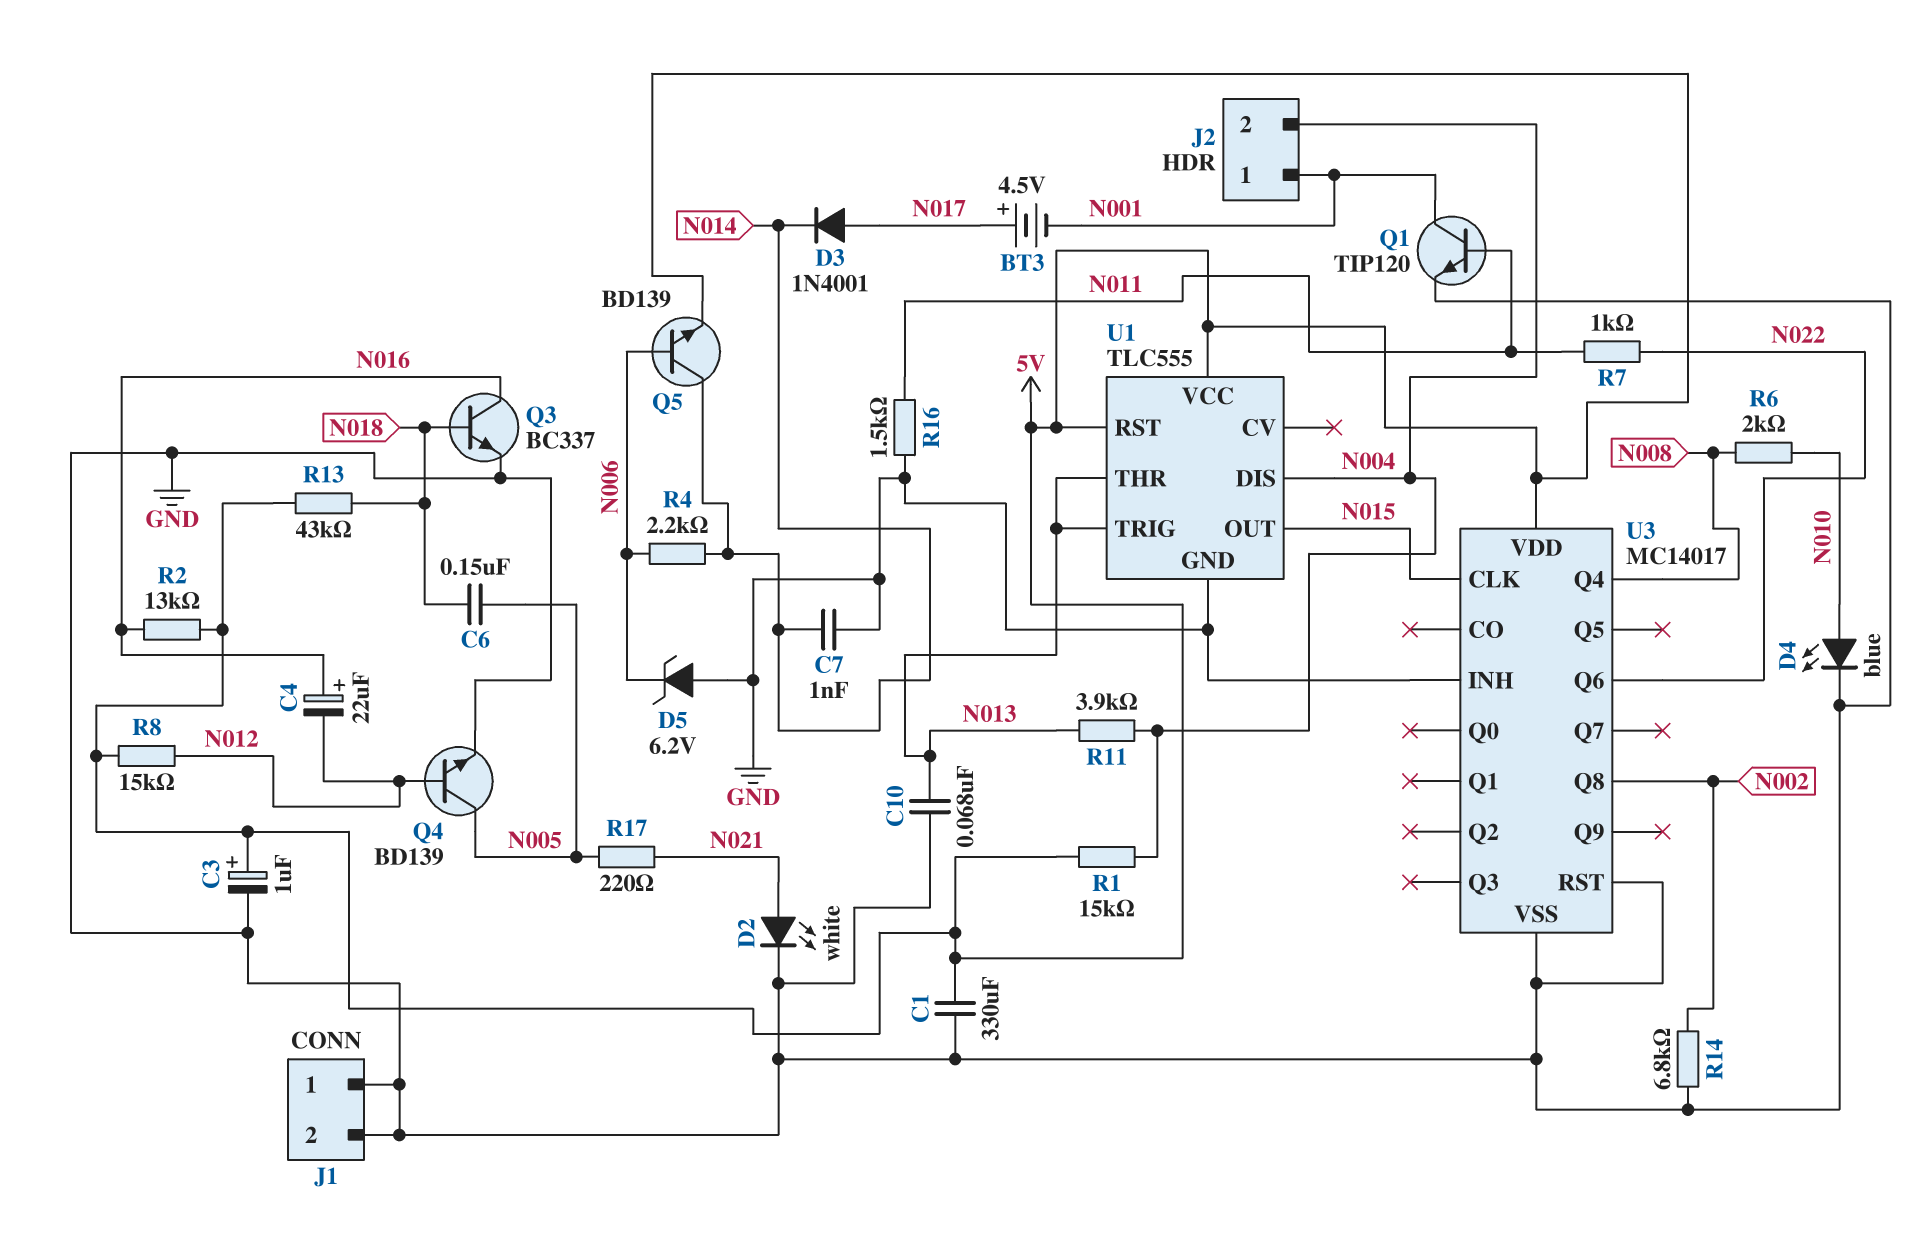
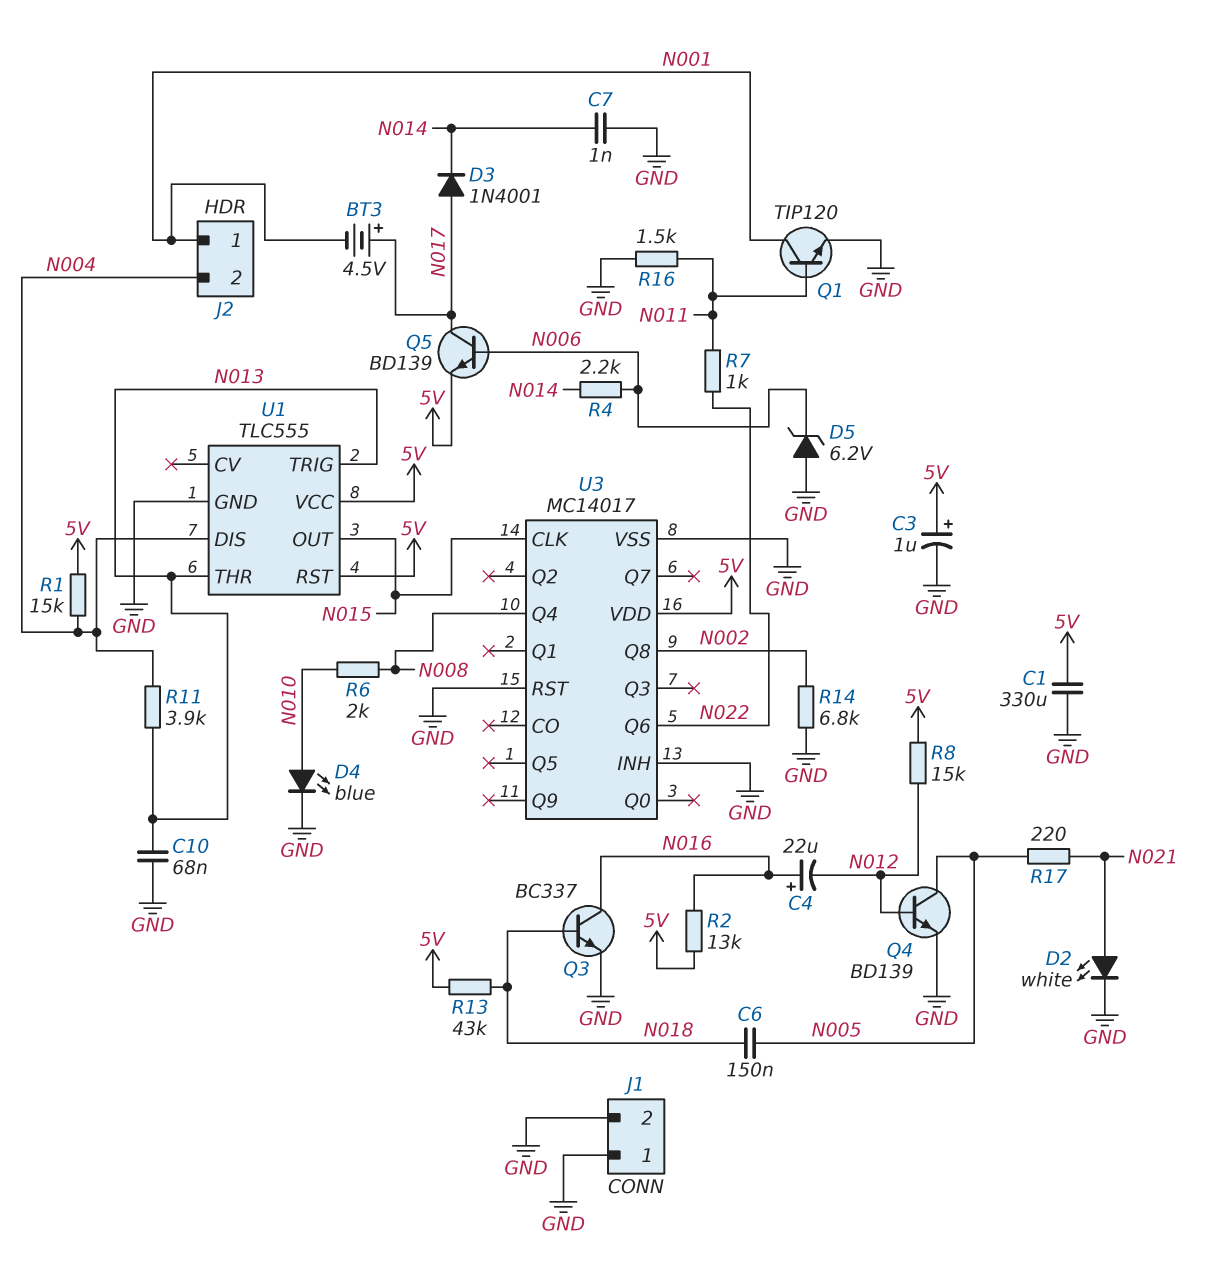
Q5: NPN BD139 (B N006, C N014, E 5V) -> NPN BD139 (B N006, C N017, E 5V)

